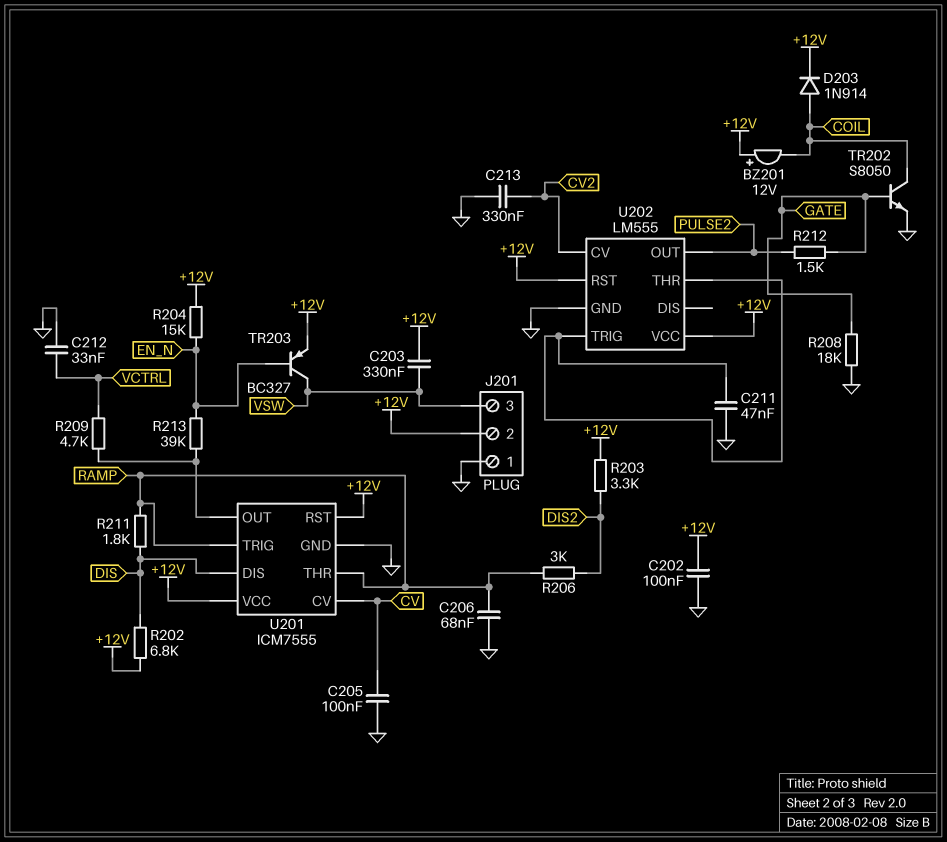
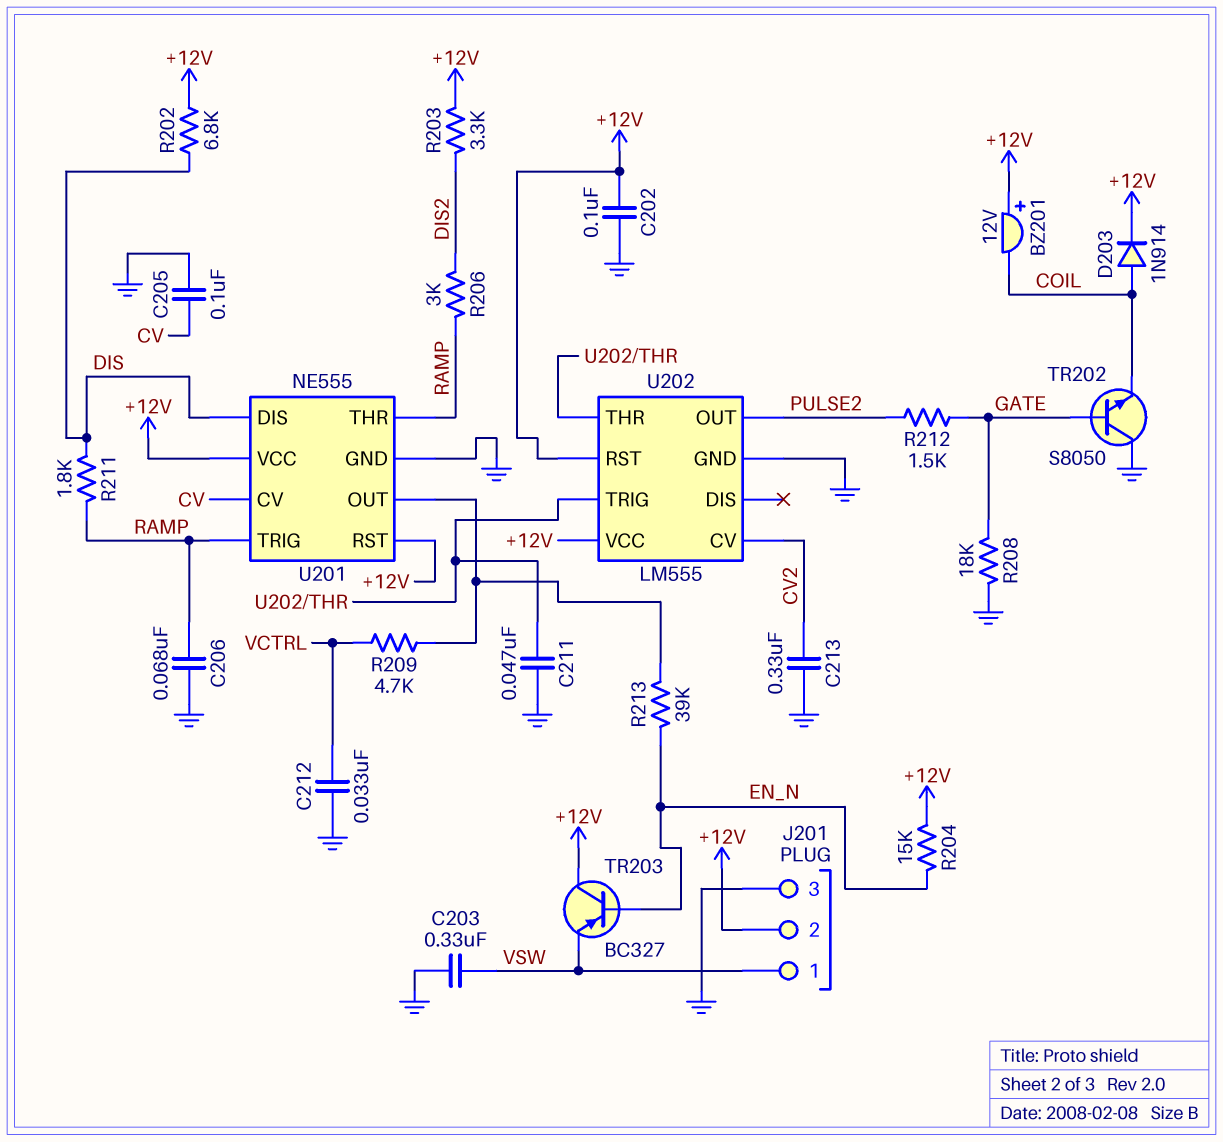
C203: 330nF (+12V, VSW) -> 330nF (GND, VSW)
J201 pin 1: GND -> VSW
J201 pin 3: VSW -> GND
TR202: NPN S8050 (B GATE, C COIL, E GND) -> NPN S8050 (B GATE, C GND, E COIL)
TR203: PNP BC327 (B EN_N, C VSW, E +12V) -> PNP BC327 (B EN_N, C +12V, E VSW)
U201: ICM7555 -> NE555

